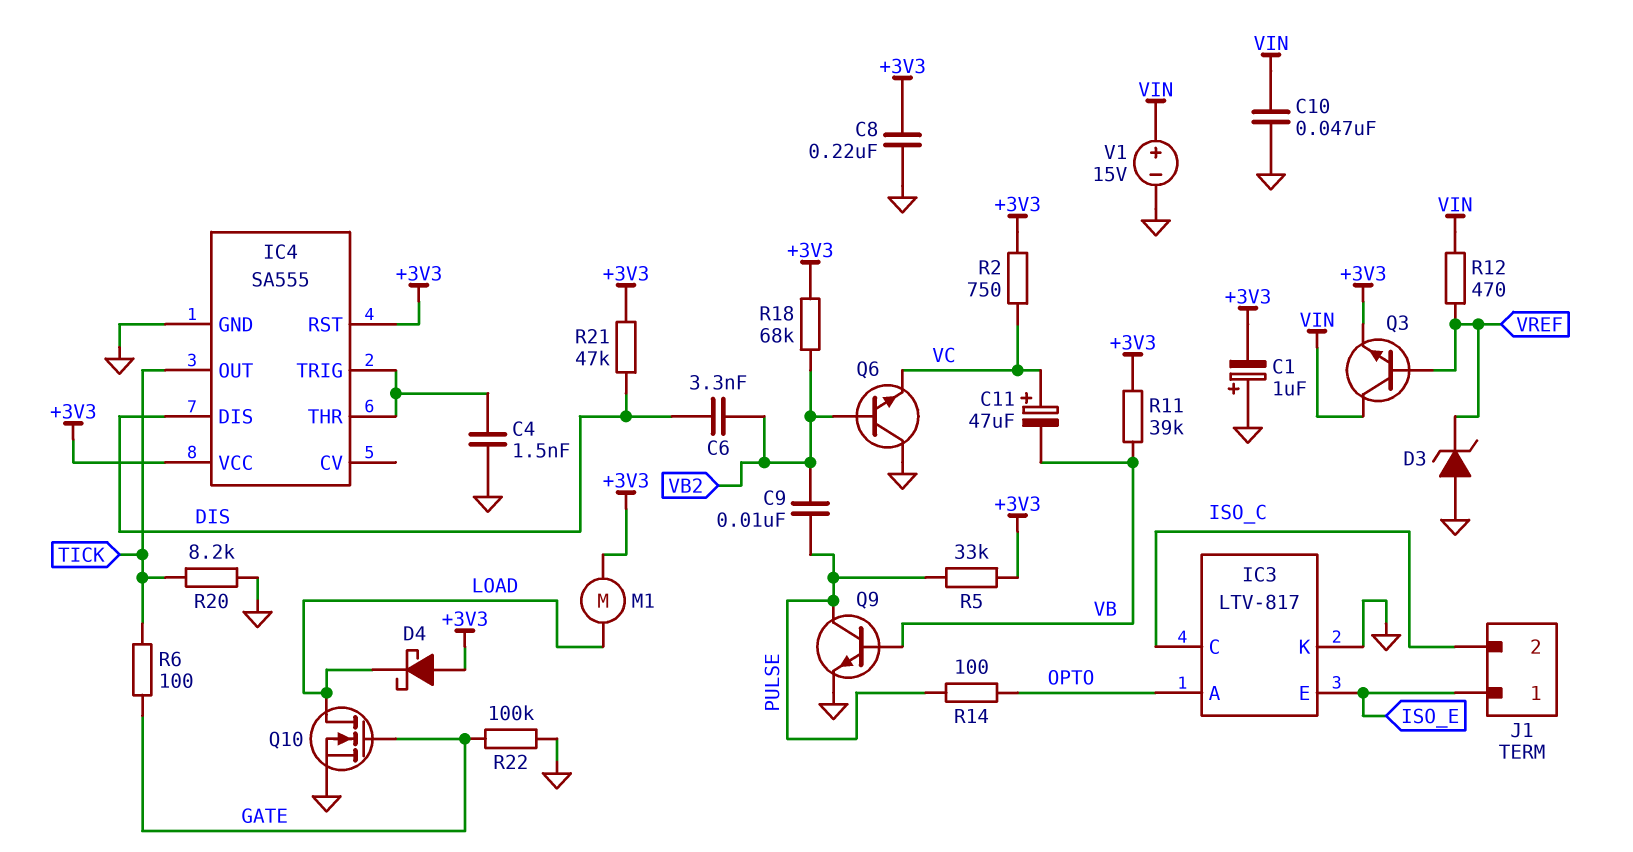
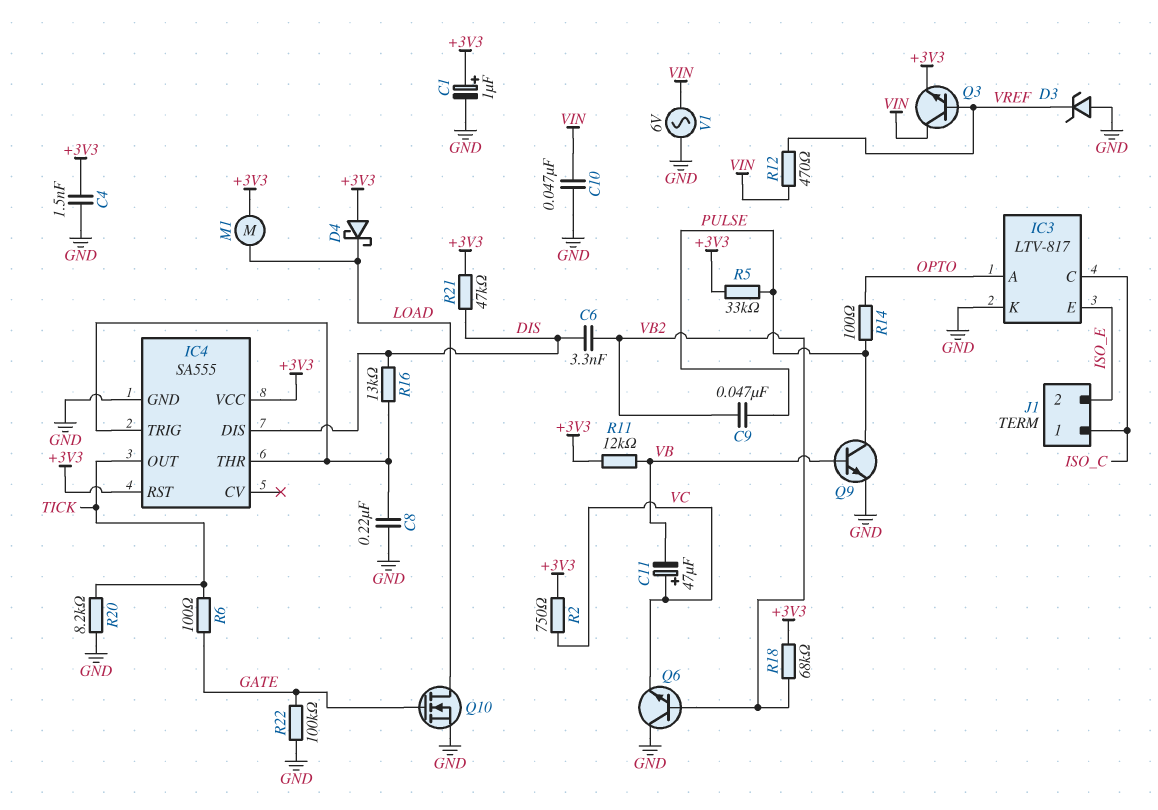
C1: 1uF (plus GND, minus +3V3) -> 1uF (plus +3V3, minus GND)
C4: 1.5nF (GND, IC4/THR) -> 1.5nF (+3V3, GND)
C8: 220nF (+3V3, GND) -> 220nF (GND, IC4/THR)
C9: 10nF (PULSE, VB2) -> 47nF (PULSE, VB2)
J1 pin 1: ISO_E -> ISO_C
J1 pin 2: ISO_C -> ISO_E
R11: 39k (+3V3, VB) -> 12k (+3V3, VB)
R16: none -> 13k (DIS, IC4/THR)
V1: 15V (plus VIN, minus GND) -> AC 6V (GND, VIN)

